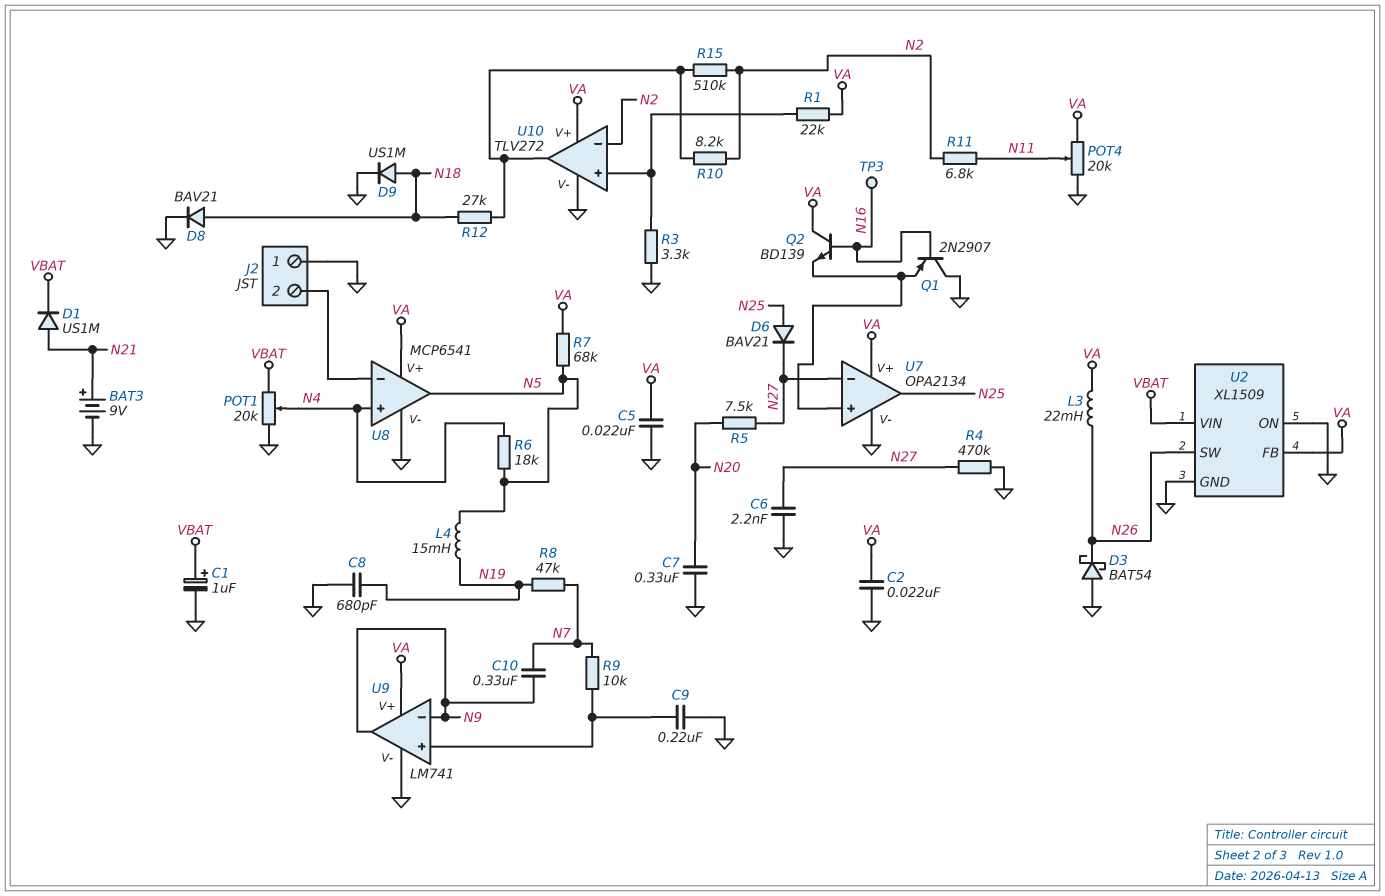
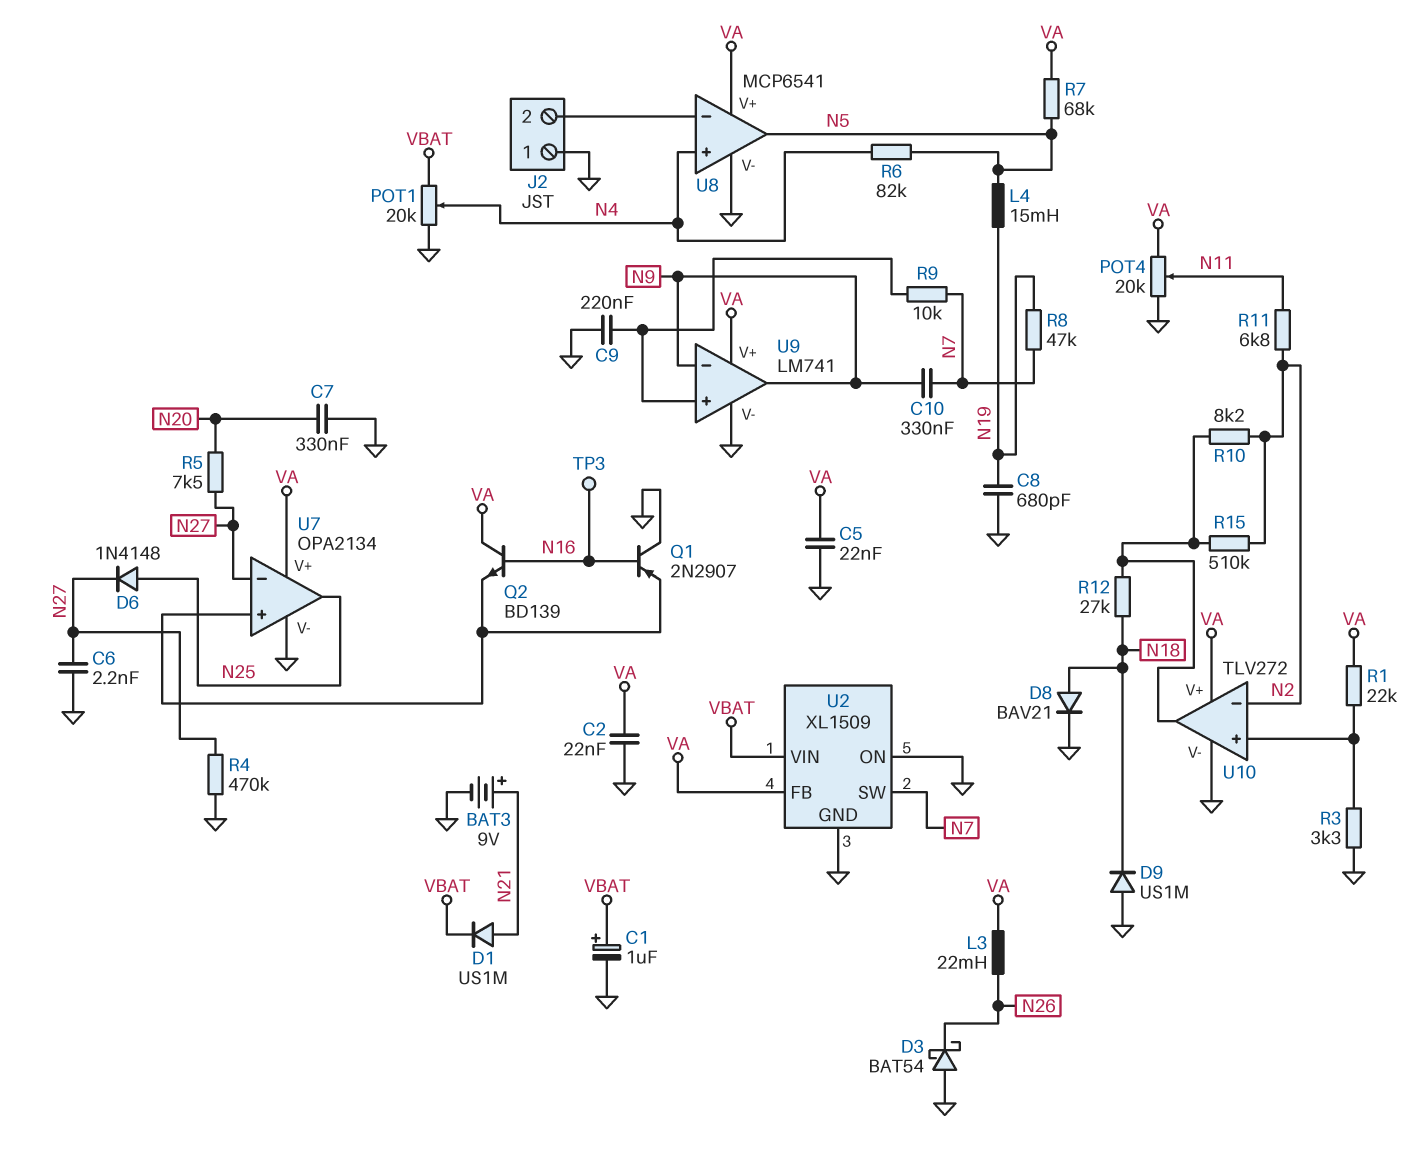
D6: diode BAV21 (A N25, K N27) -> diode 1N4148 (A N25, K N27)
D9: diode US1M (A N18, K GND) -> diode US1M (A GND, K N18)
R6: 18k (N4, N5) -> 82k (N4, N5)
U2 pin SW: N26 -> N7

